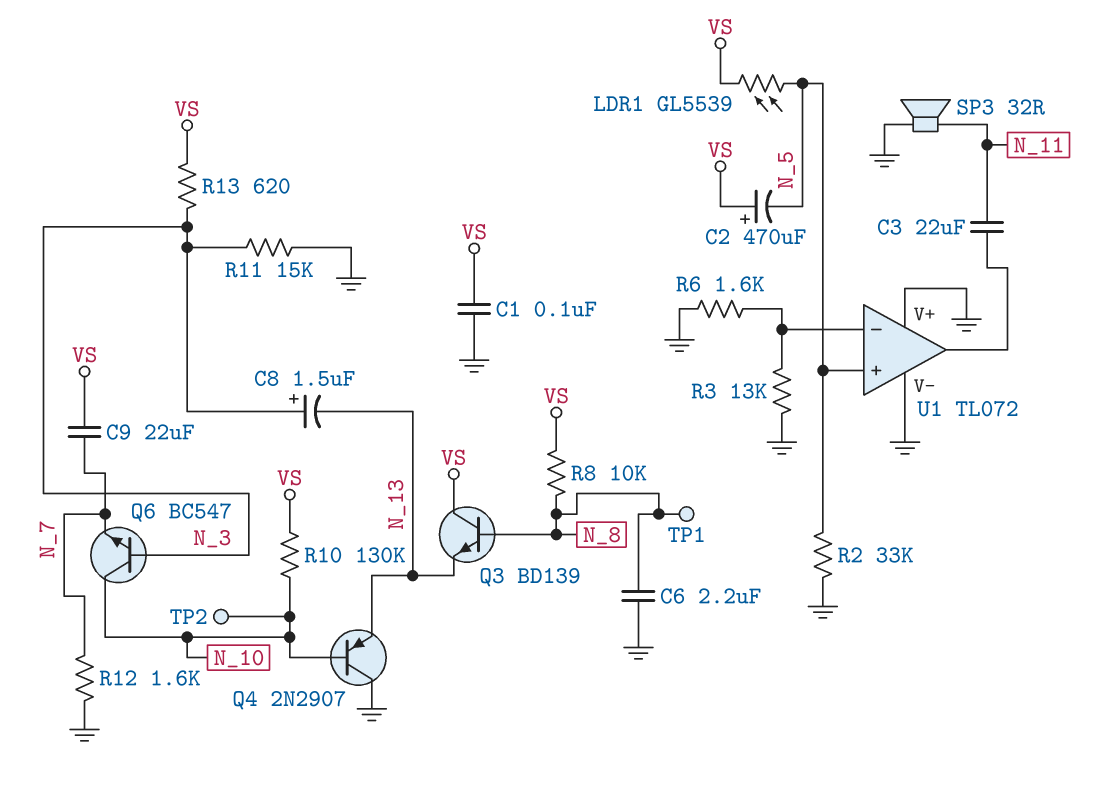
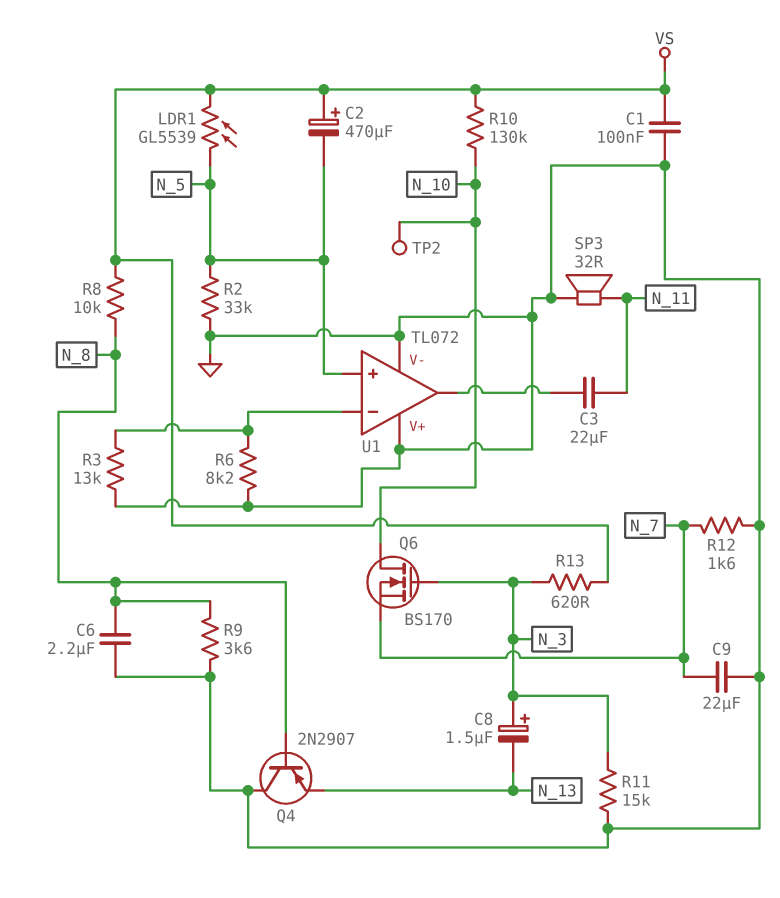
C9: 22uF (N_7, VS) -> 22uF (GND, N_7)
Q3: NPN BD139 (B N_8, C VS, E N_13) -> none
Q4: PNP 2N2907 (B N_10, C GND, E N_13) -> PNP 2N2907 (B N_8, C GND, E N_13)
Q6: NPN BC547 (B N_3, C N_10, E N_7) -> NMOS BS170 (G N_3, D N_10, S N_7)
R6: 1.6k (GND, U1/in-) -> 8.2k (GND, U1/in-)
R9: none -> 3.6k (GND, N_8)
TP1: test point (N_8) -> none

